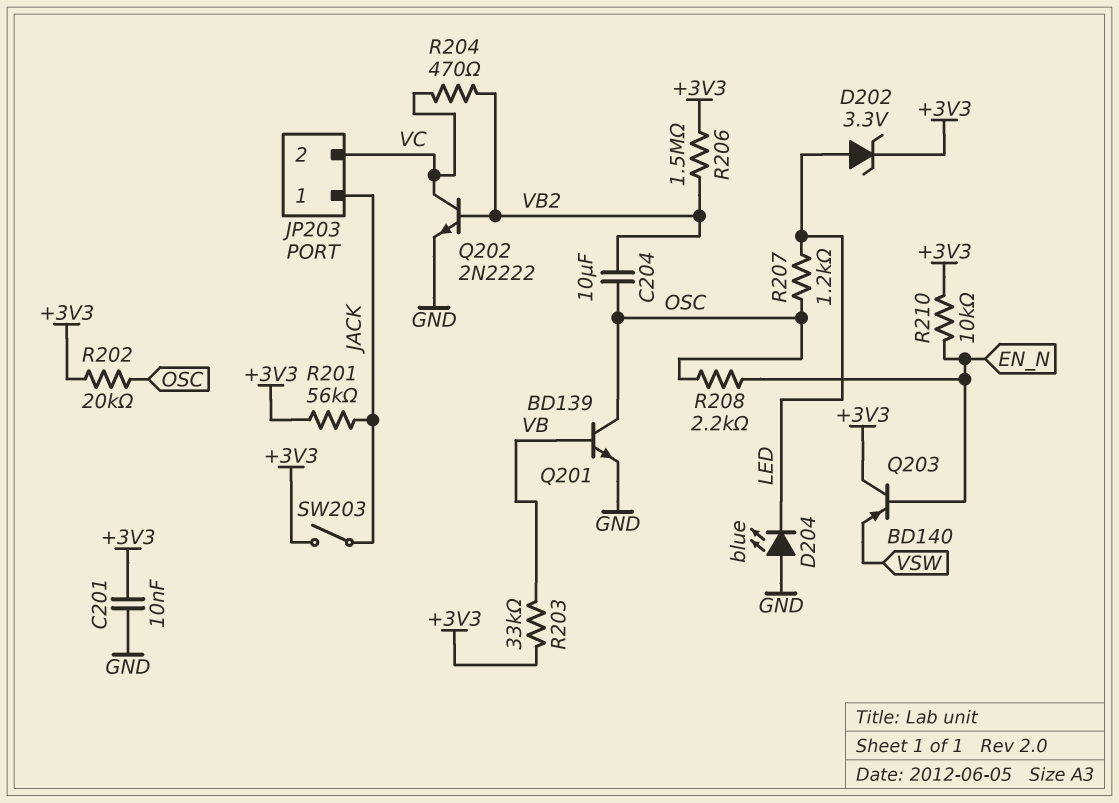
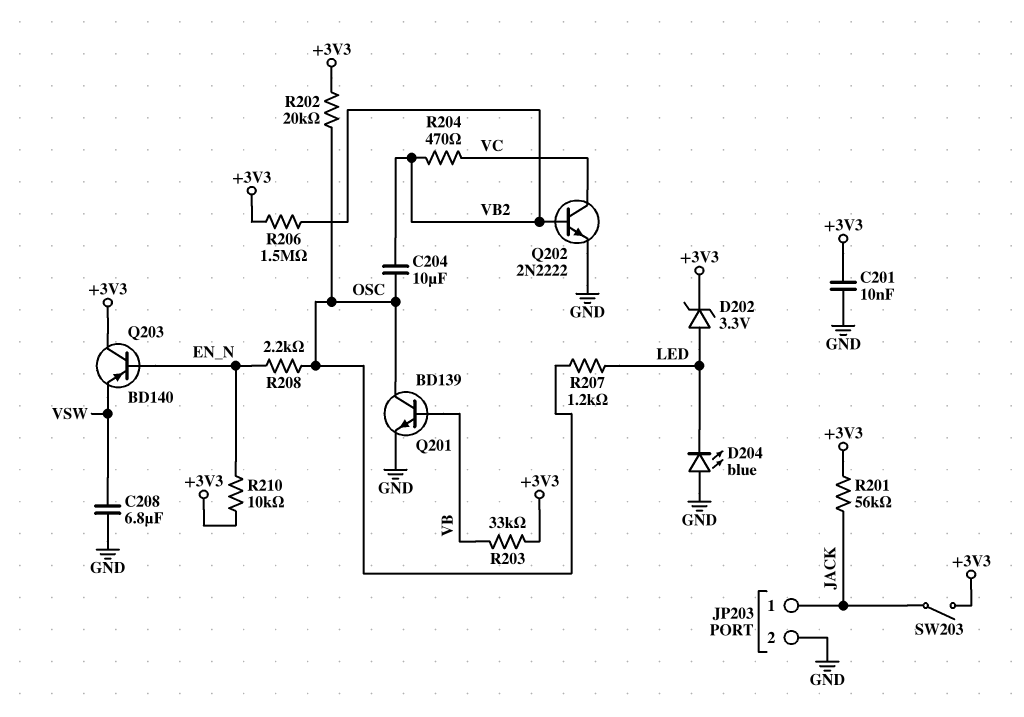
C208: none -> 6.8uF (GND, VSW)
JP203 pin 2: VC -> GND

